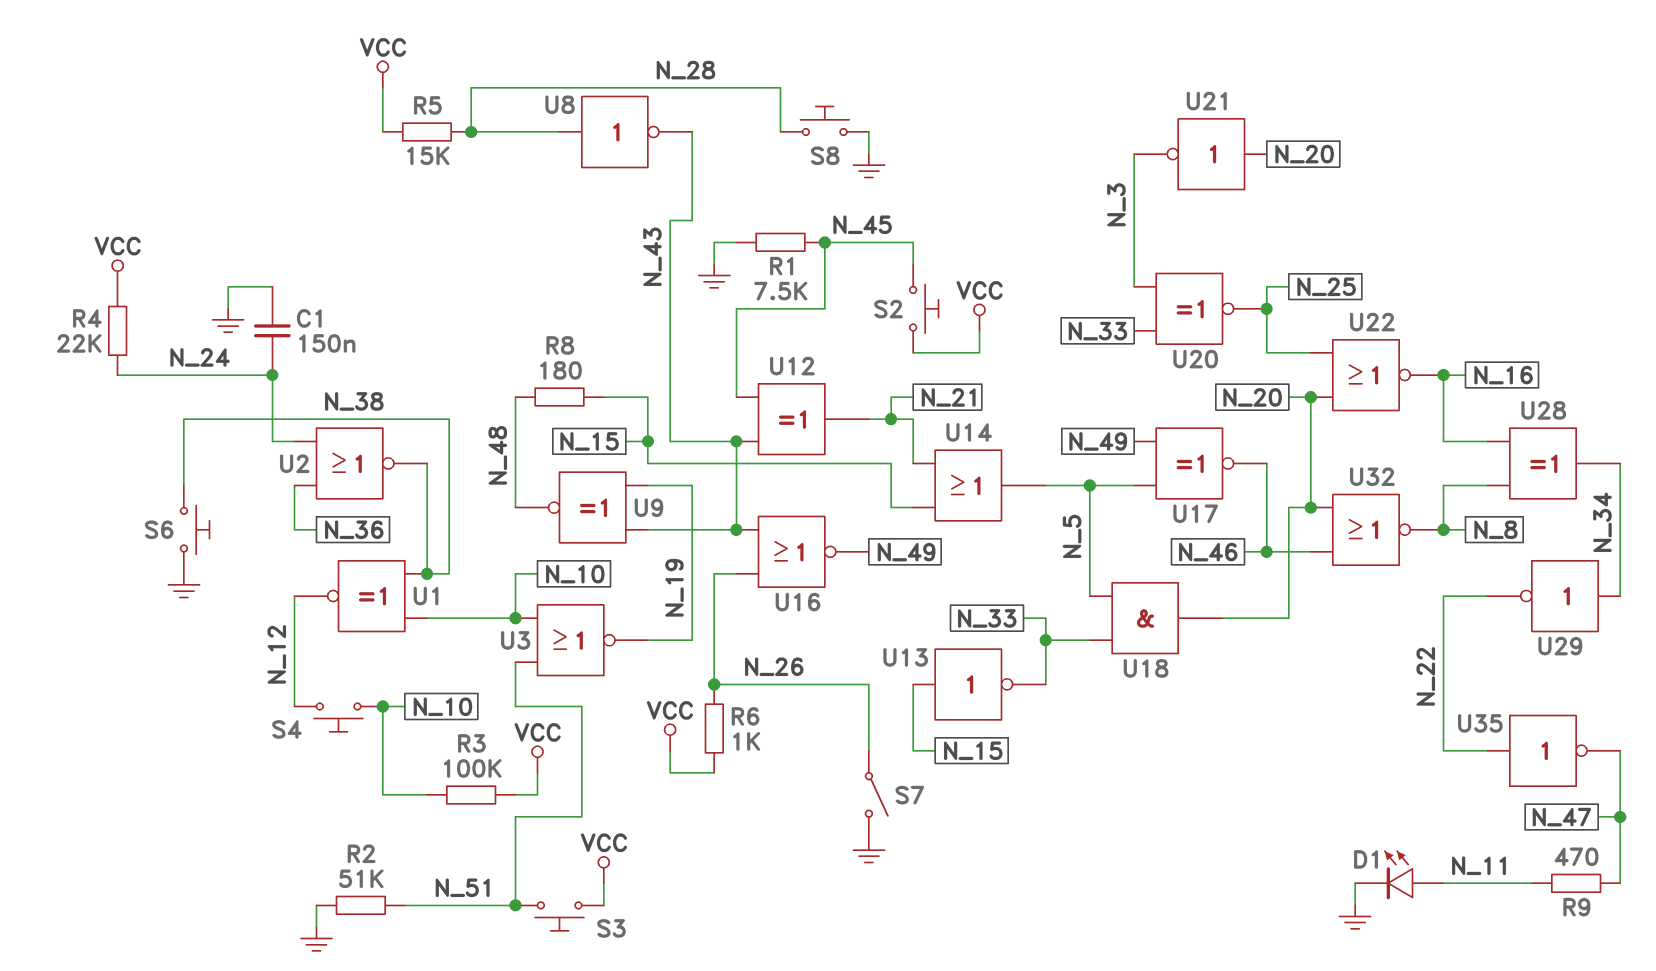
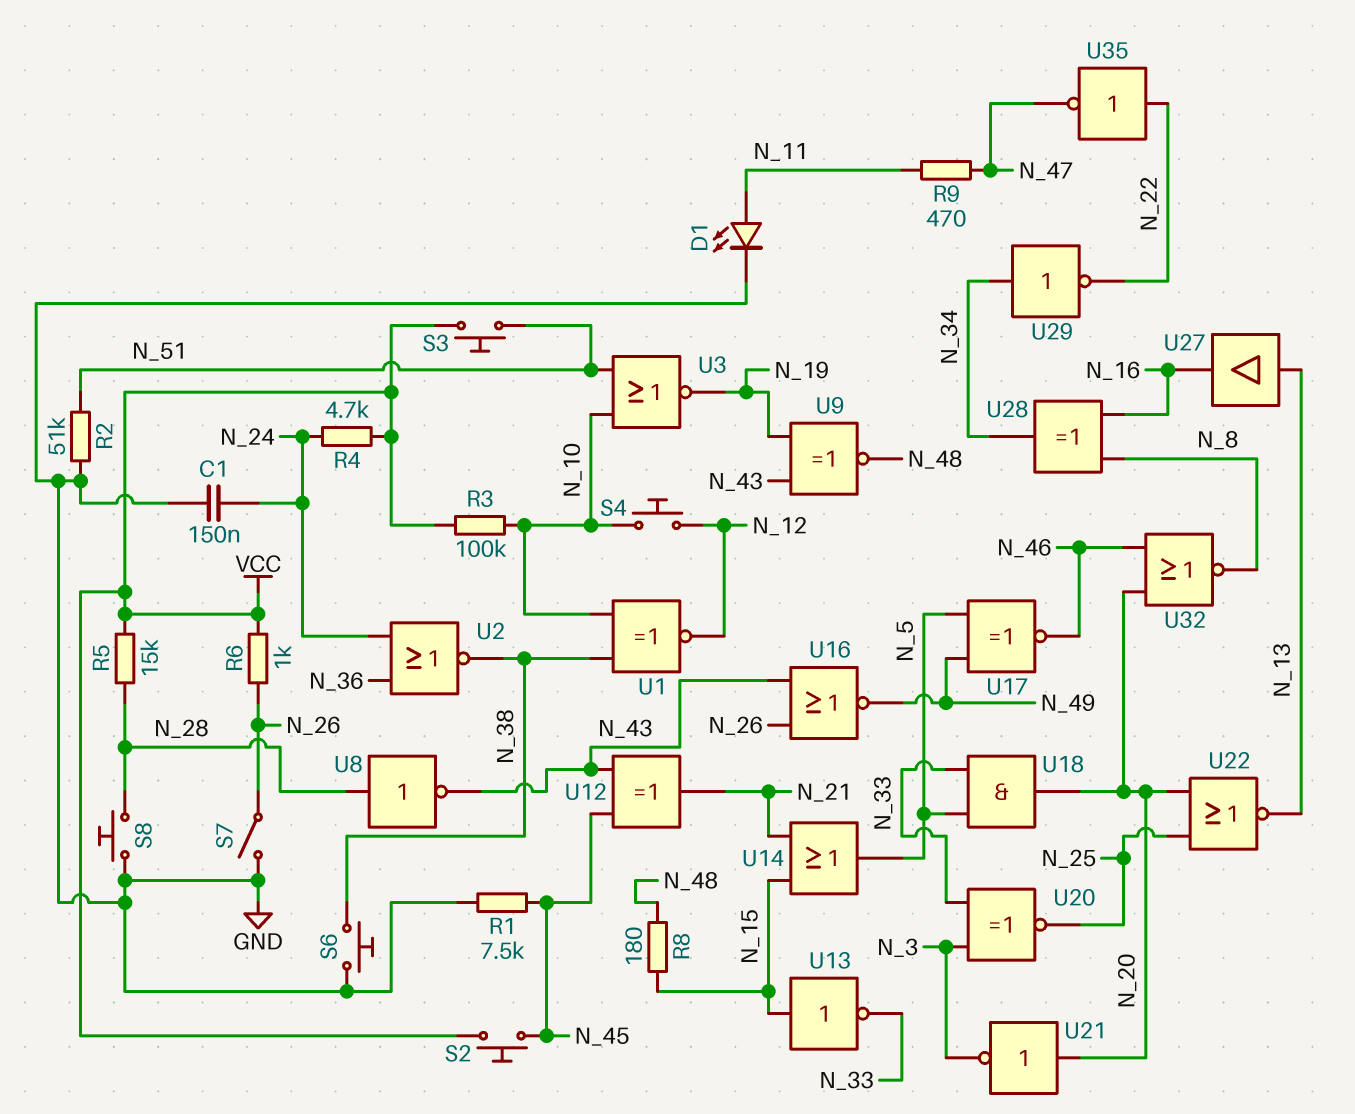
R4: 22k (N_24, VCC) -> 4.7k (N_24, VCC)
U22: NOR (in N_20, in N_25, out N_16) -> NOR (in N_20, in N_25, out N_13)
U27: none -> buffer (in N_13, out N_16)

